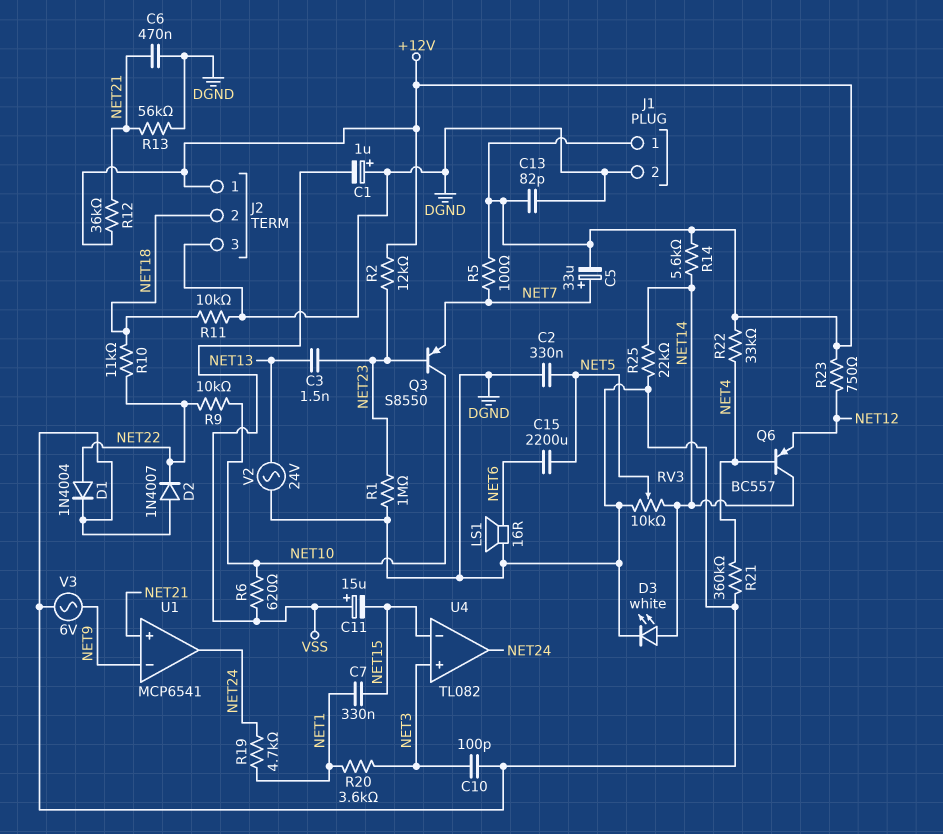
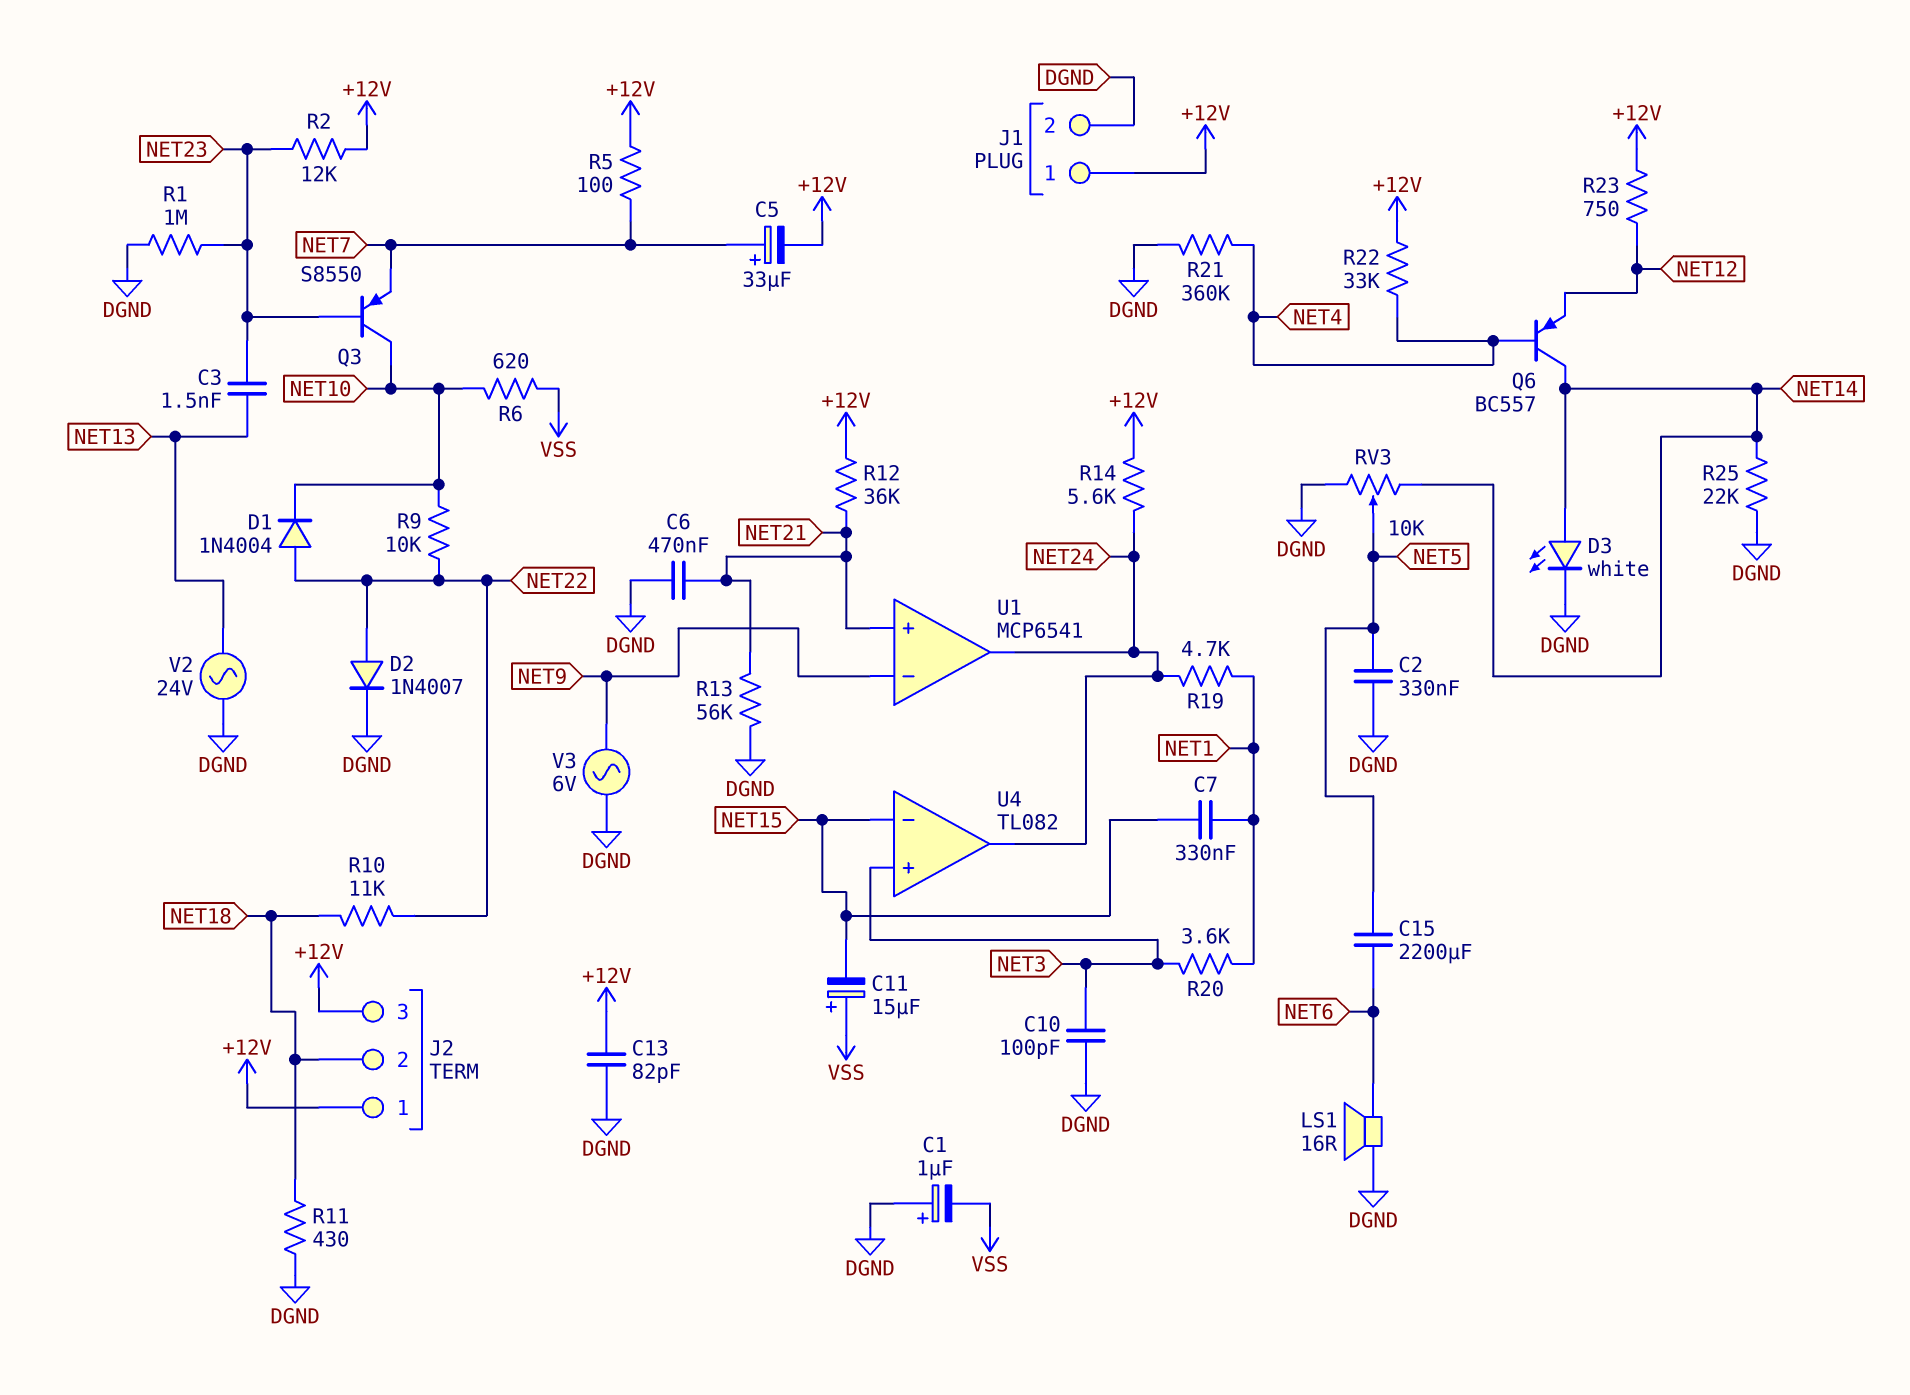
D1: diode 1N4004 (A NET22, K DGND) -> diode 1N4004 (A NET22, K NET10)
D2: diode 1N4007 (A DGND, K NET22) -> diode 1N4007 (A NET22, K DGND)
J2 pin 3: DGND -> +12V
R11: 10k (DGND, NET18) -> 430 (DGND, NET18)
R14: 5.6k (+12V, NET14) -> 5.6k (+12V, NET24)

